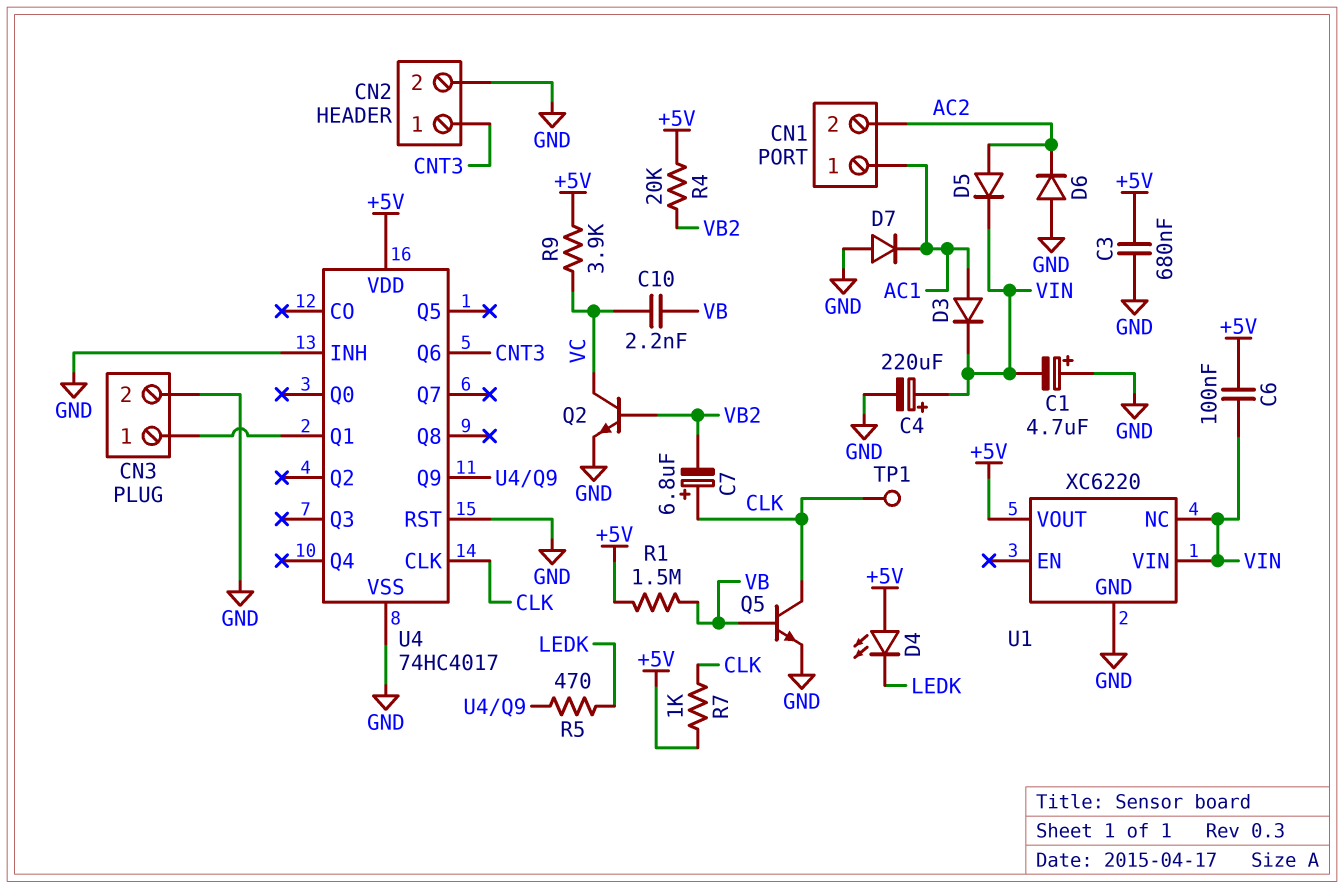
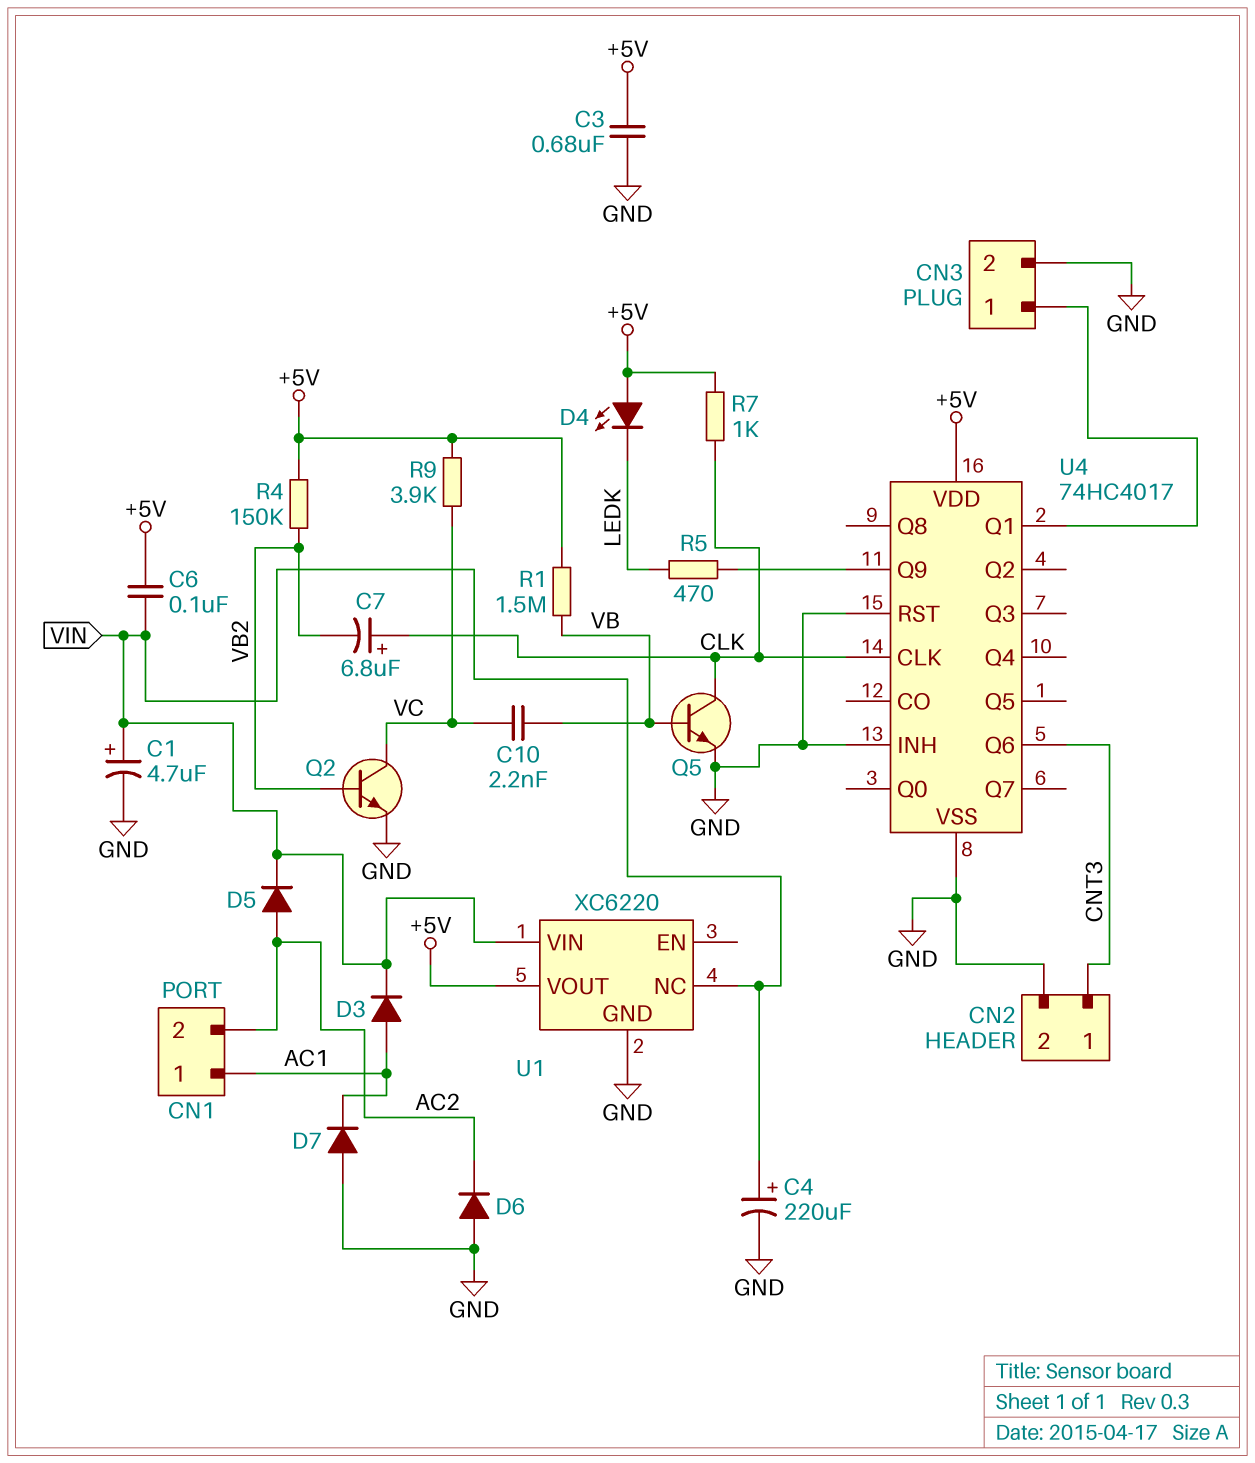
C1: 4.7uF (plus GND, minus VIN) -> 4.7uF (plus VIN, minus GND)
R4: 20k (+5V, VB2) -> 150k (+5V, VB2)
TP1: test point (CLK) -> none

